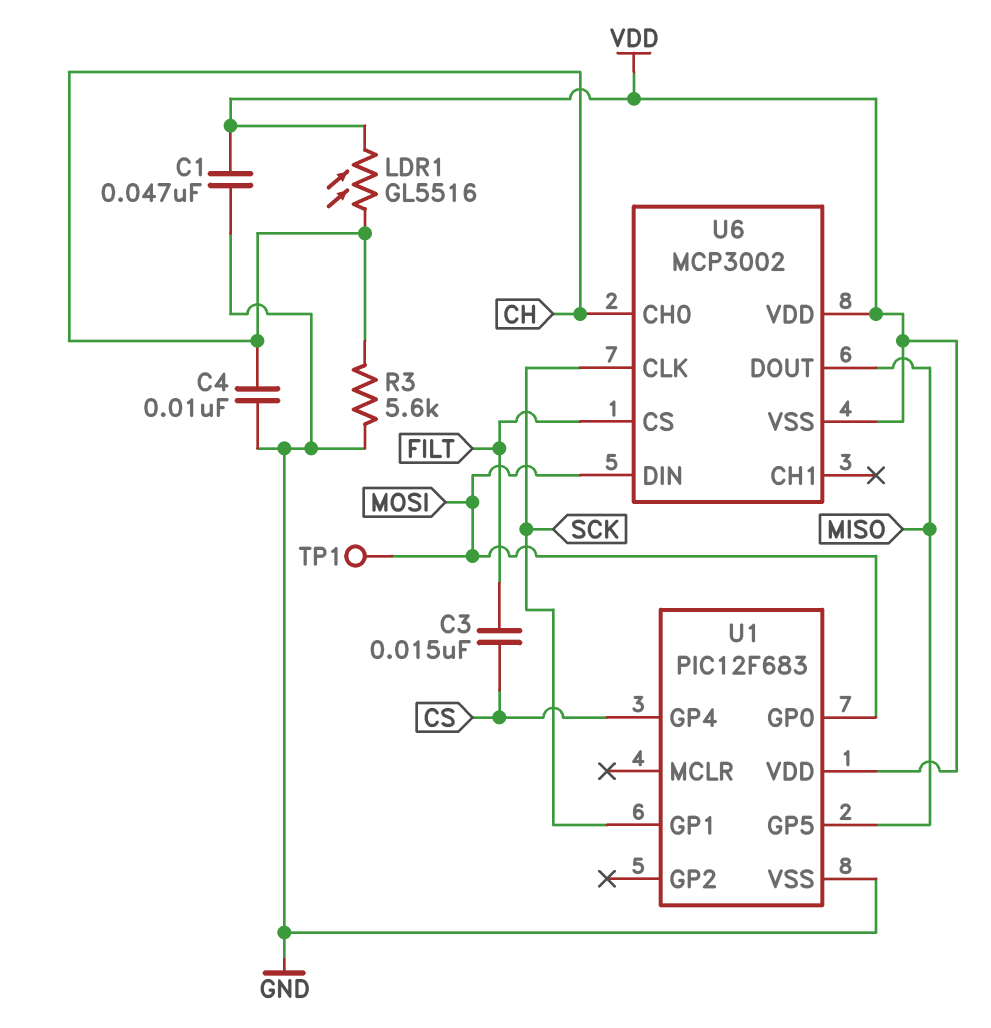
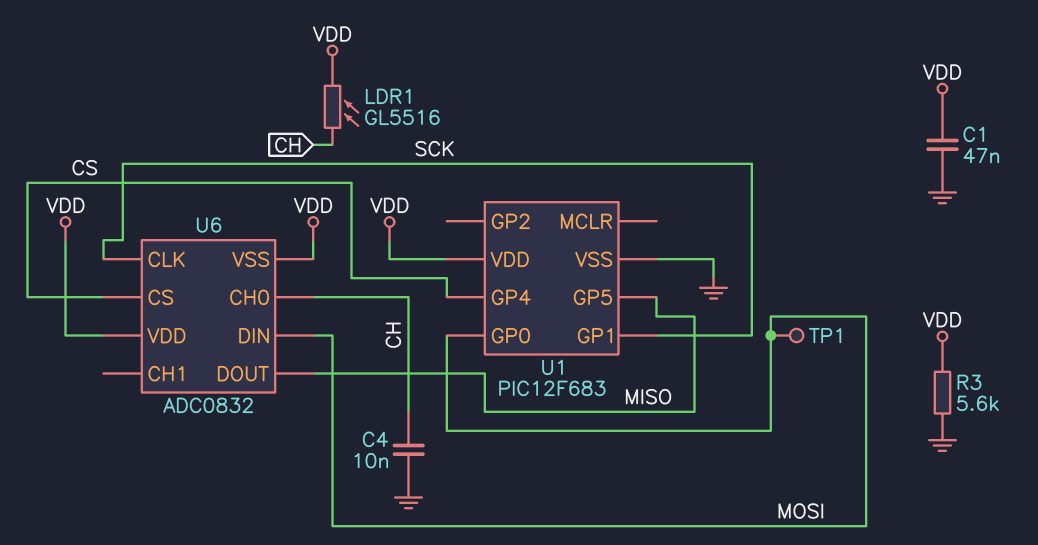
C3: 15nF (CS, FILT) -> none
R3: 5.6k (CH, GND) -> 5.6k (GND, VDD)
U6: MCP3002 -> ADC0832
U6 pin CS: FILT -> CS

